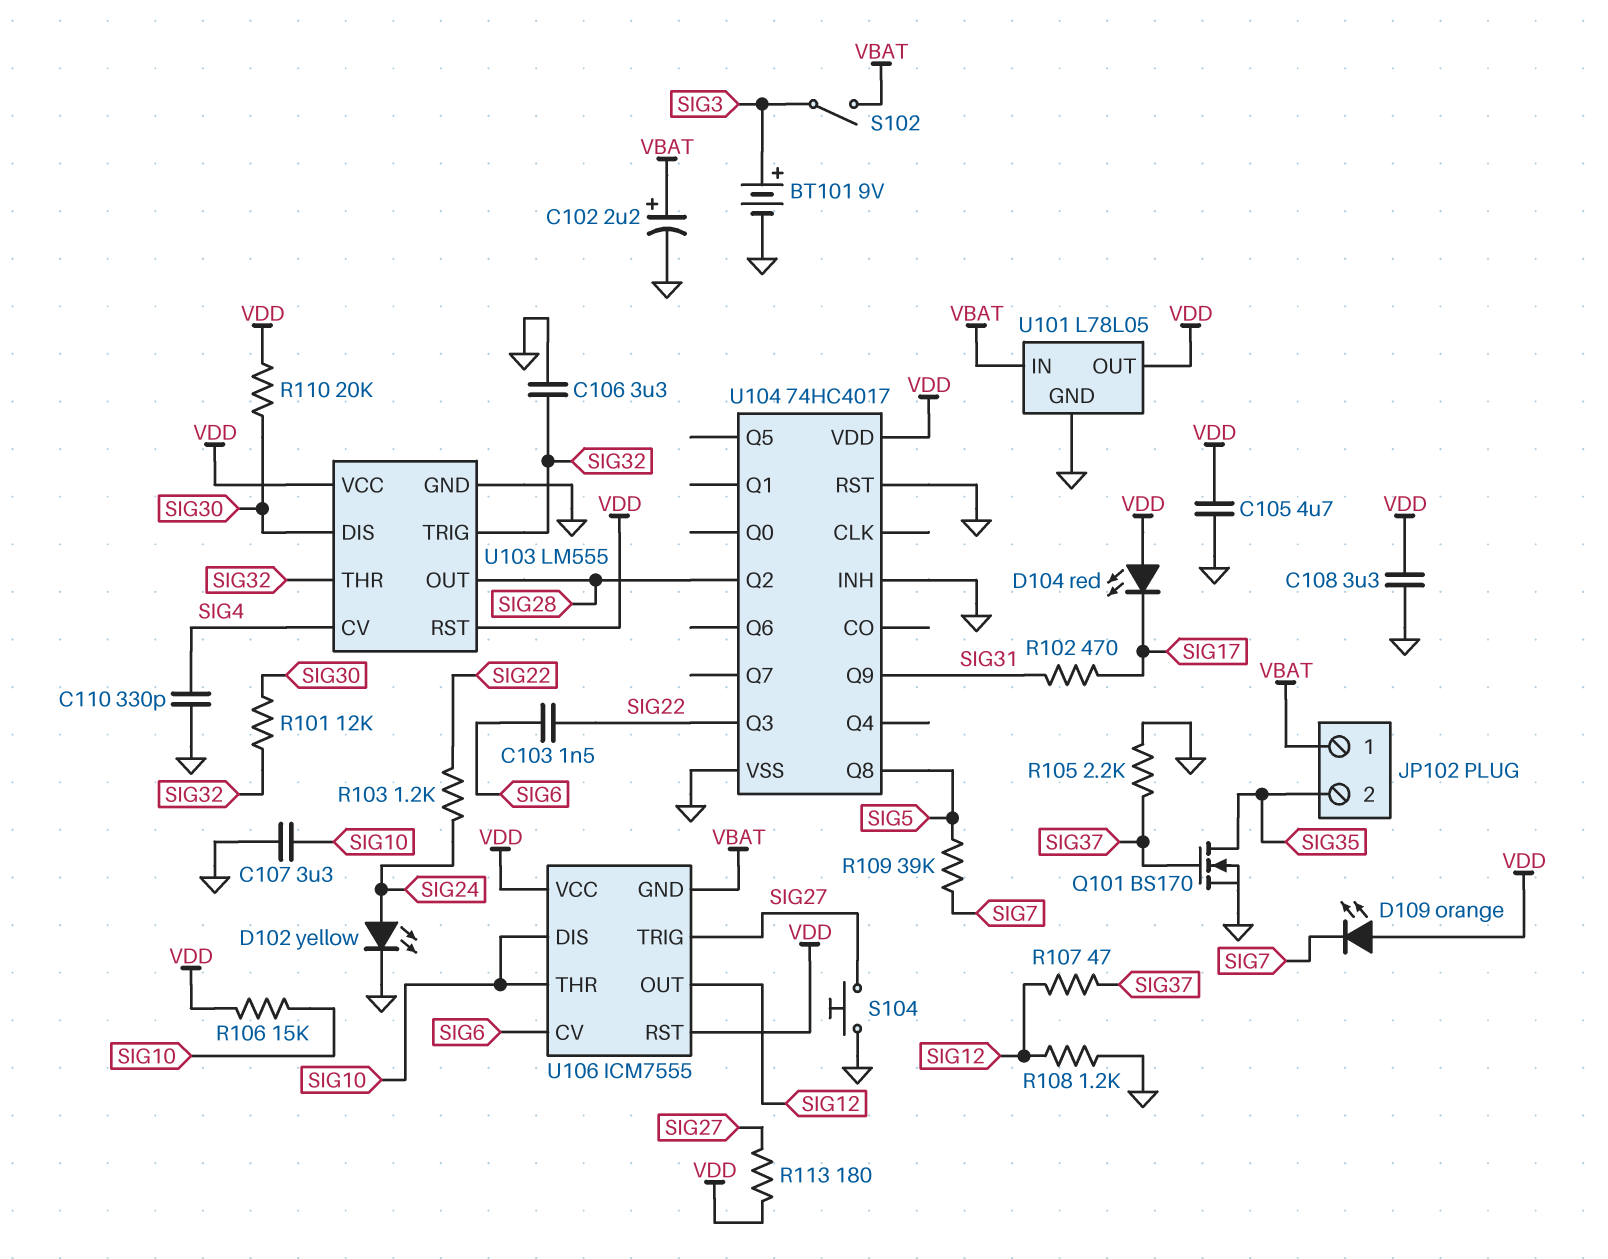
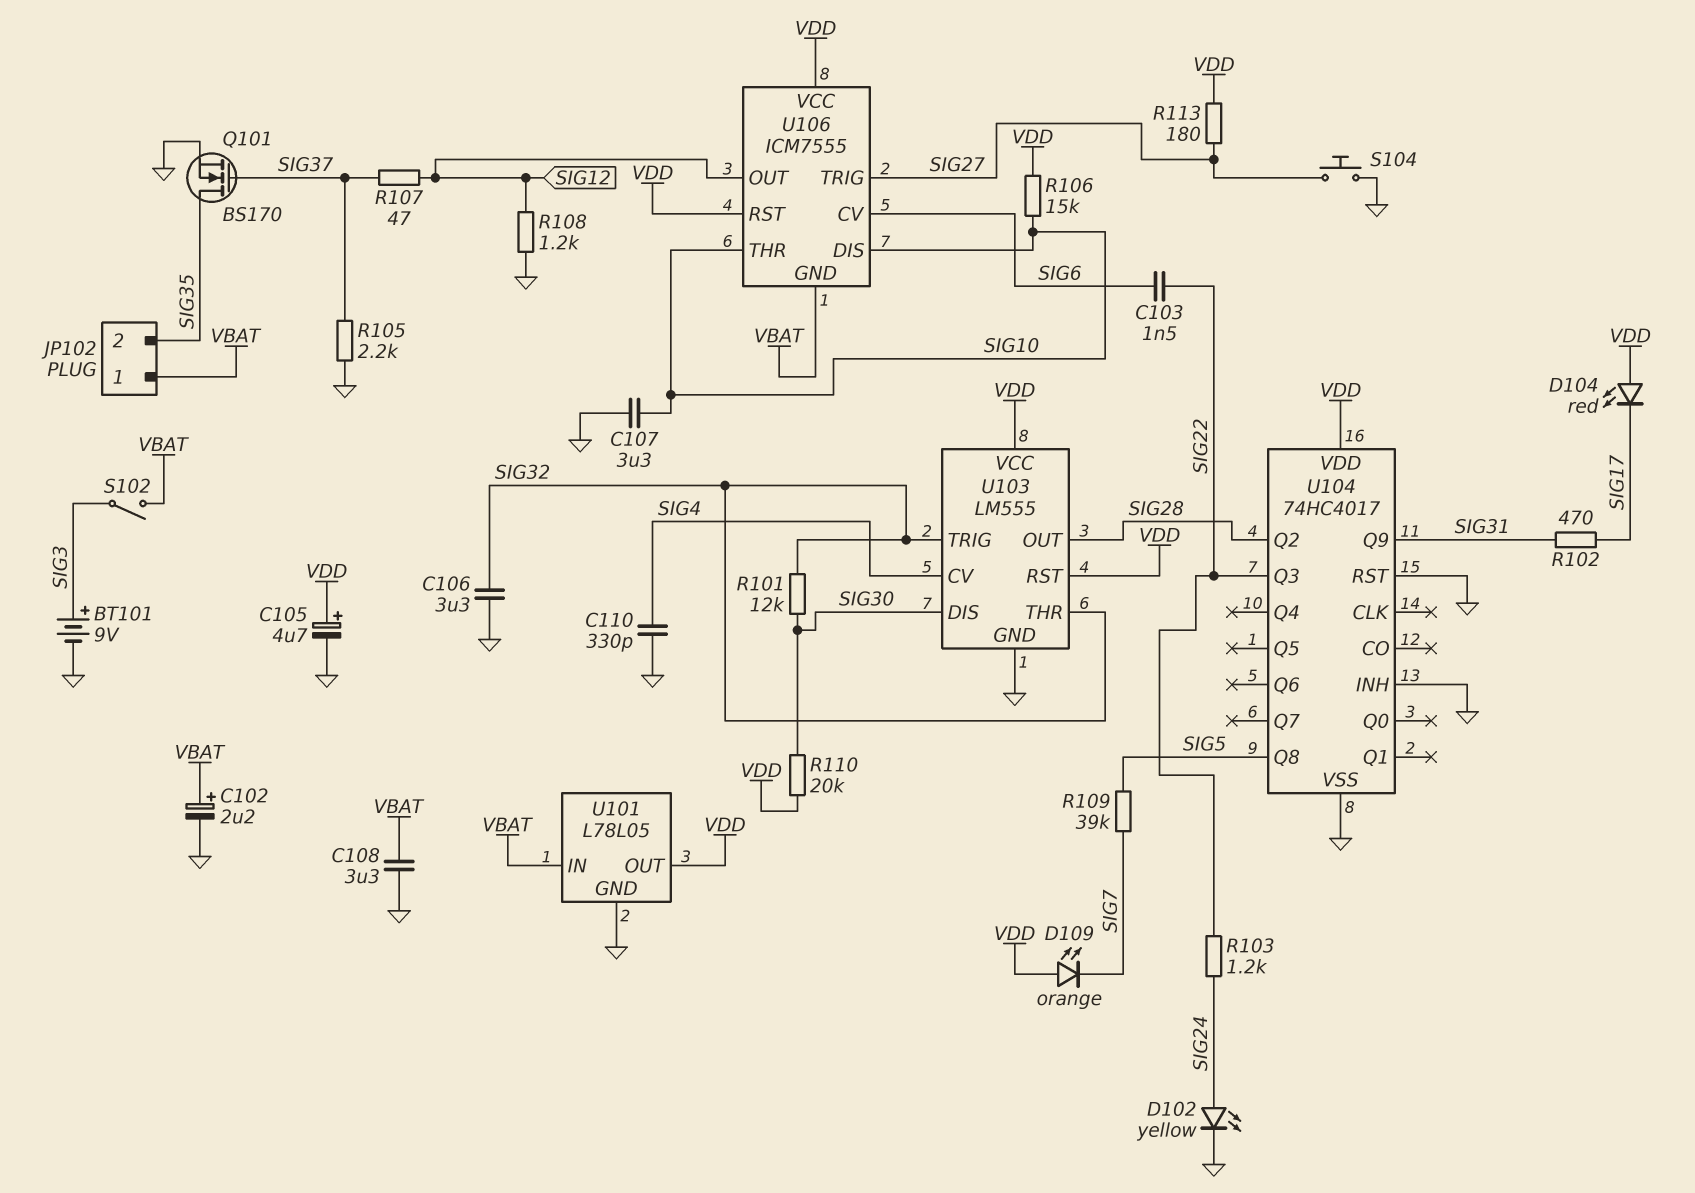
C105: 4.7uF (GND, VDD) -> 4.7uF (plus VDD, minus GND)
C108: 3.3uF (GND, VDD) -> 3.3uF (GND, VBAT)

